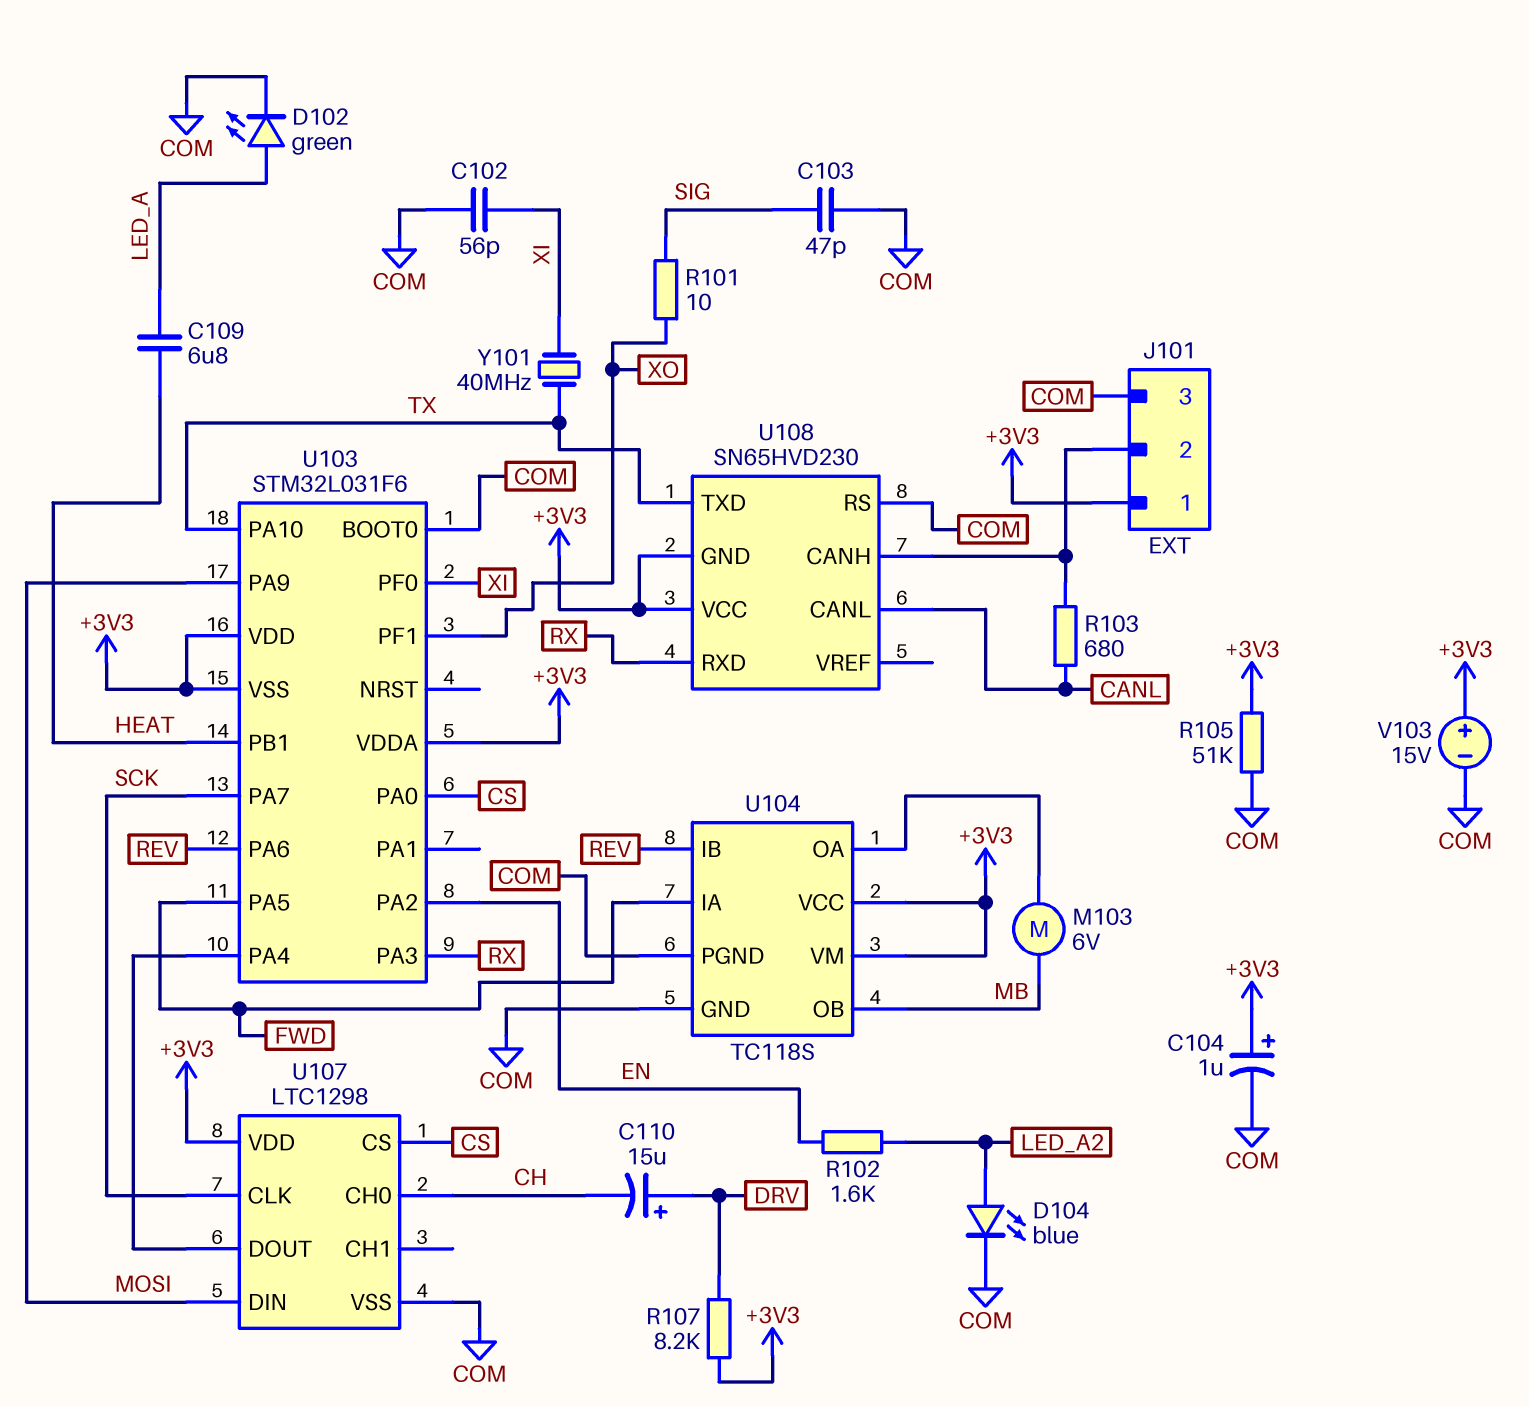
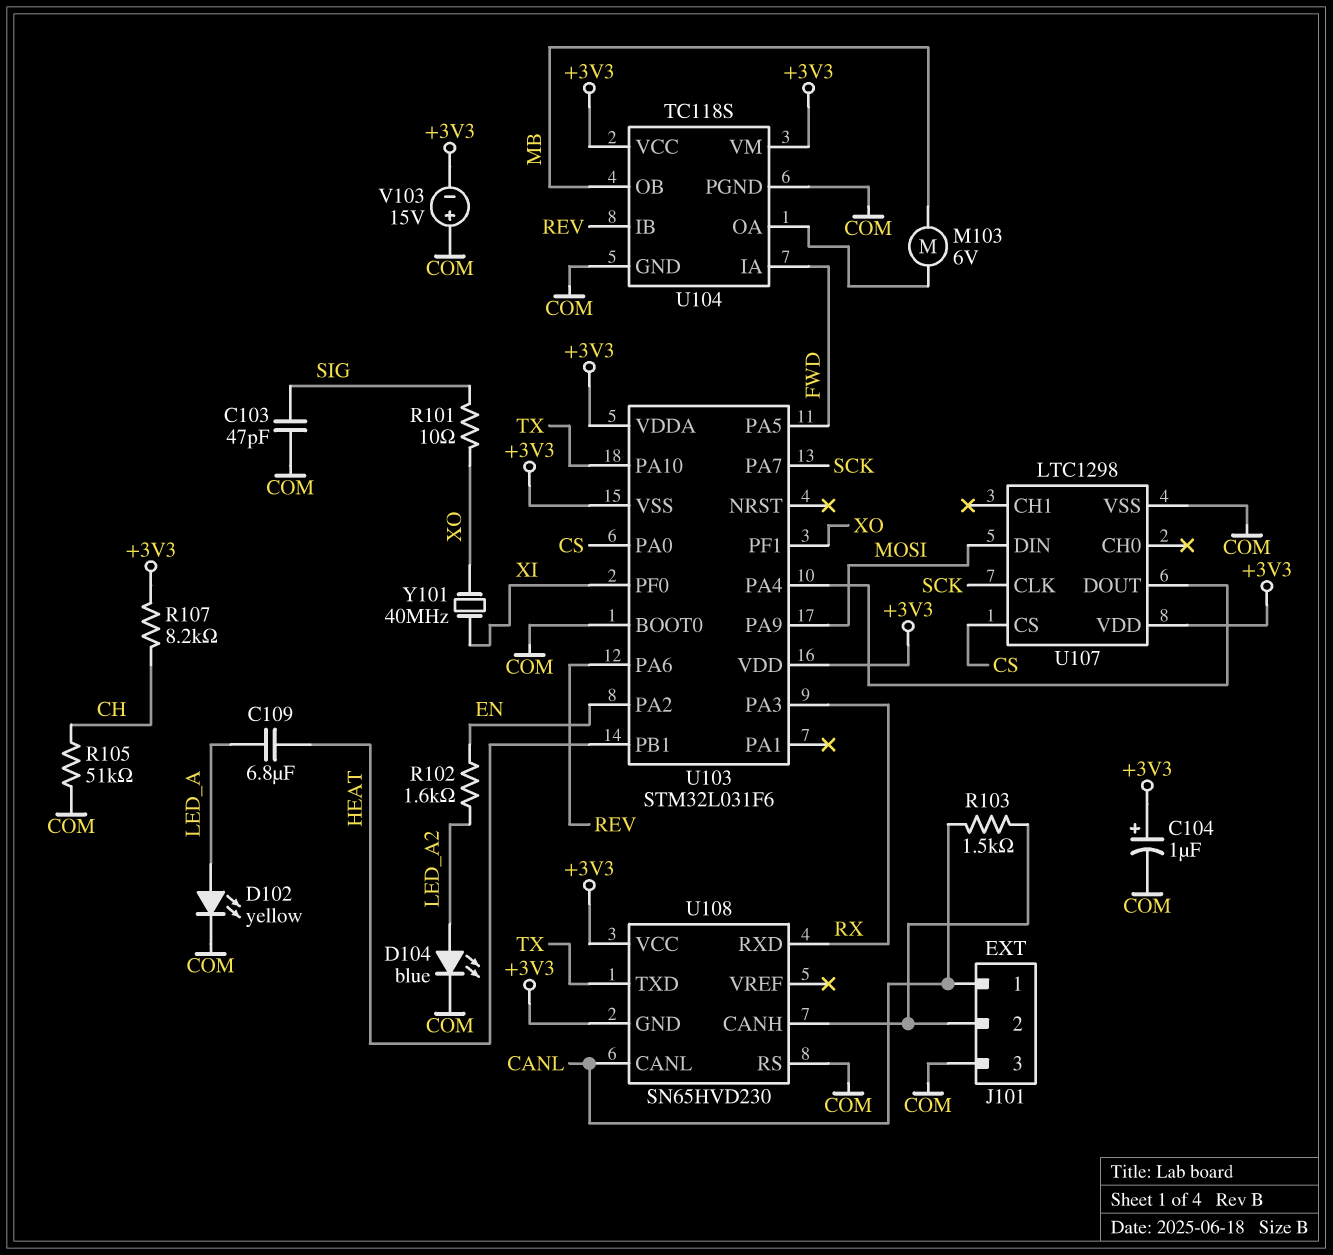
C102: 56pF (COM, XI) -> none
C110: 15uF (plus DRV, minus CH) -> none
D102: LED green (A LED_A, K COM) -> LED yellow (A LED_A, K COM)
J101 pin 1: +3V3 -> CANL
R103: 680 (CANL, J101/2) -> 1.5k (CANL, J101/2)
R105: 51k (+3V3, COM) -> 51k (CH, COM)
R107: 8.2k (+3V3, DRV) -> 8.2k (+3V3, CH)
U107 pin CH0: CH -> none
V103: 15V (plus +3V3, minus COM) -> 15V (plus COM, minus +3V3)
Y101: 40MHz (TX, XI) -> 40MHz (XI, XO)

